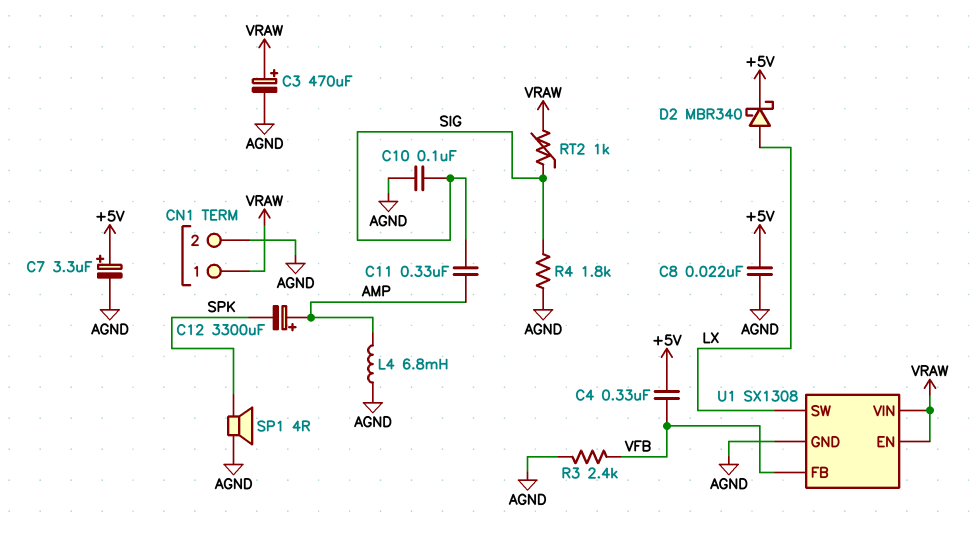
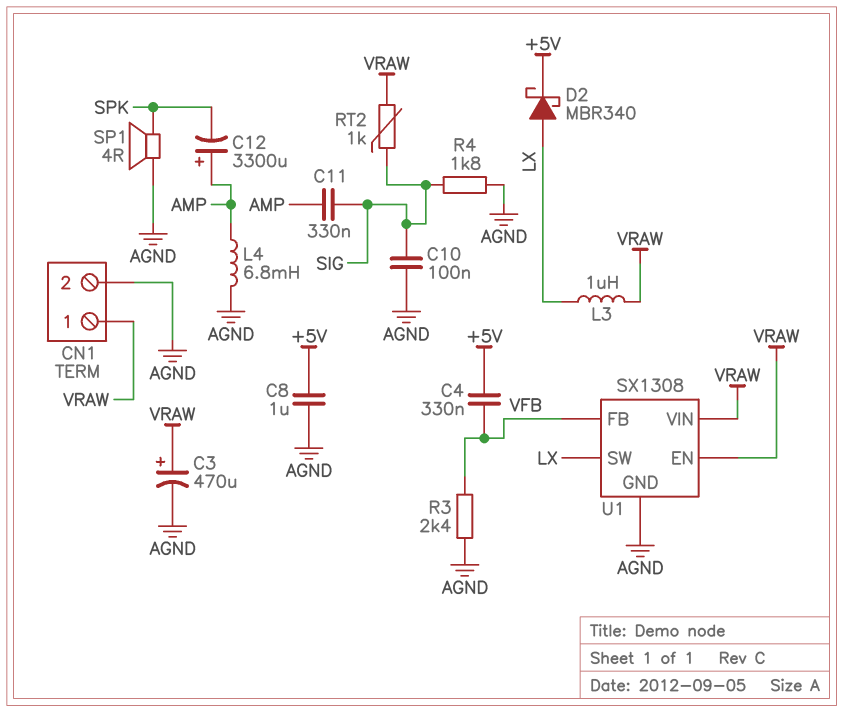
C7: 3.3uF (plus +5V, minus AGND) -> none
C8: 22nF (+5V, AGND) -> 1uF (+5V, AGND)
L3: none -> 1uH (LX, VRAW)

